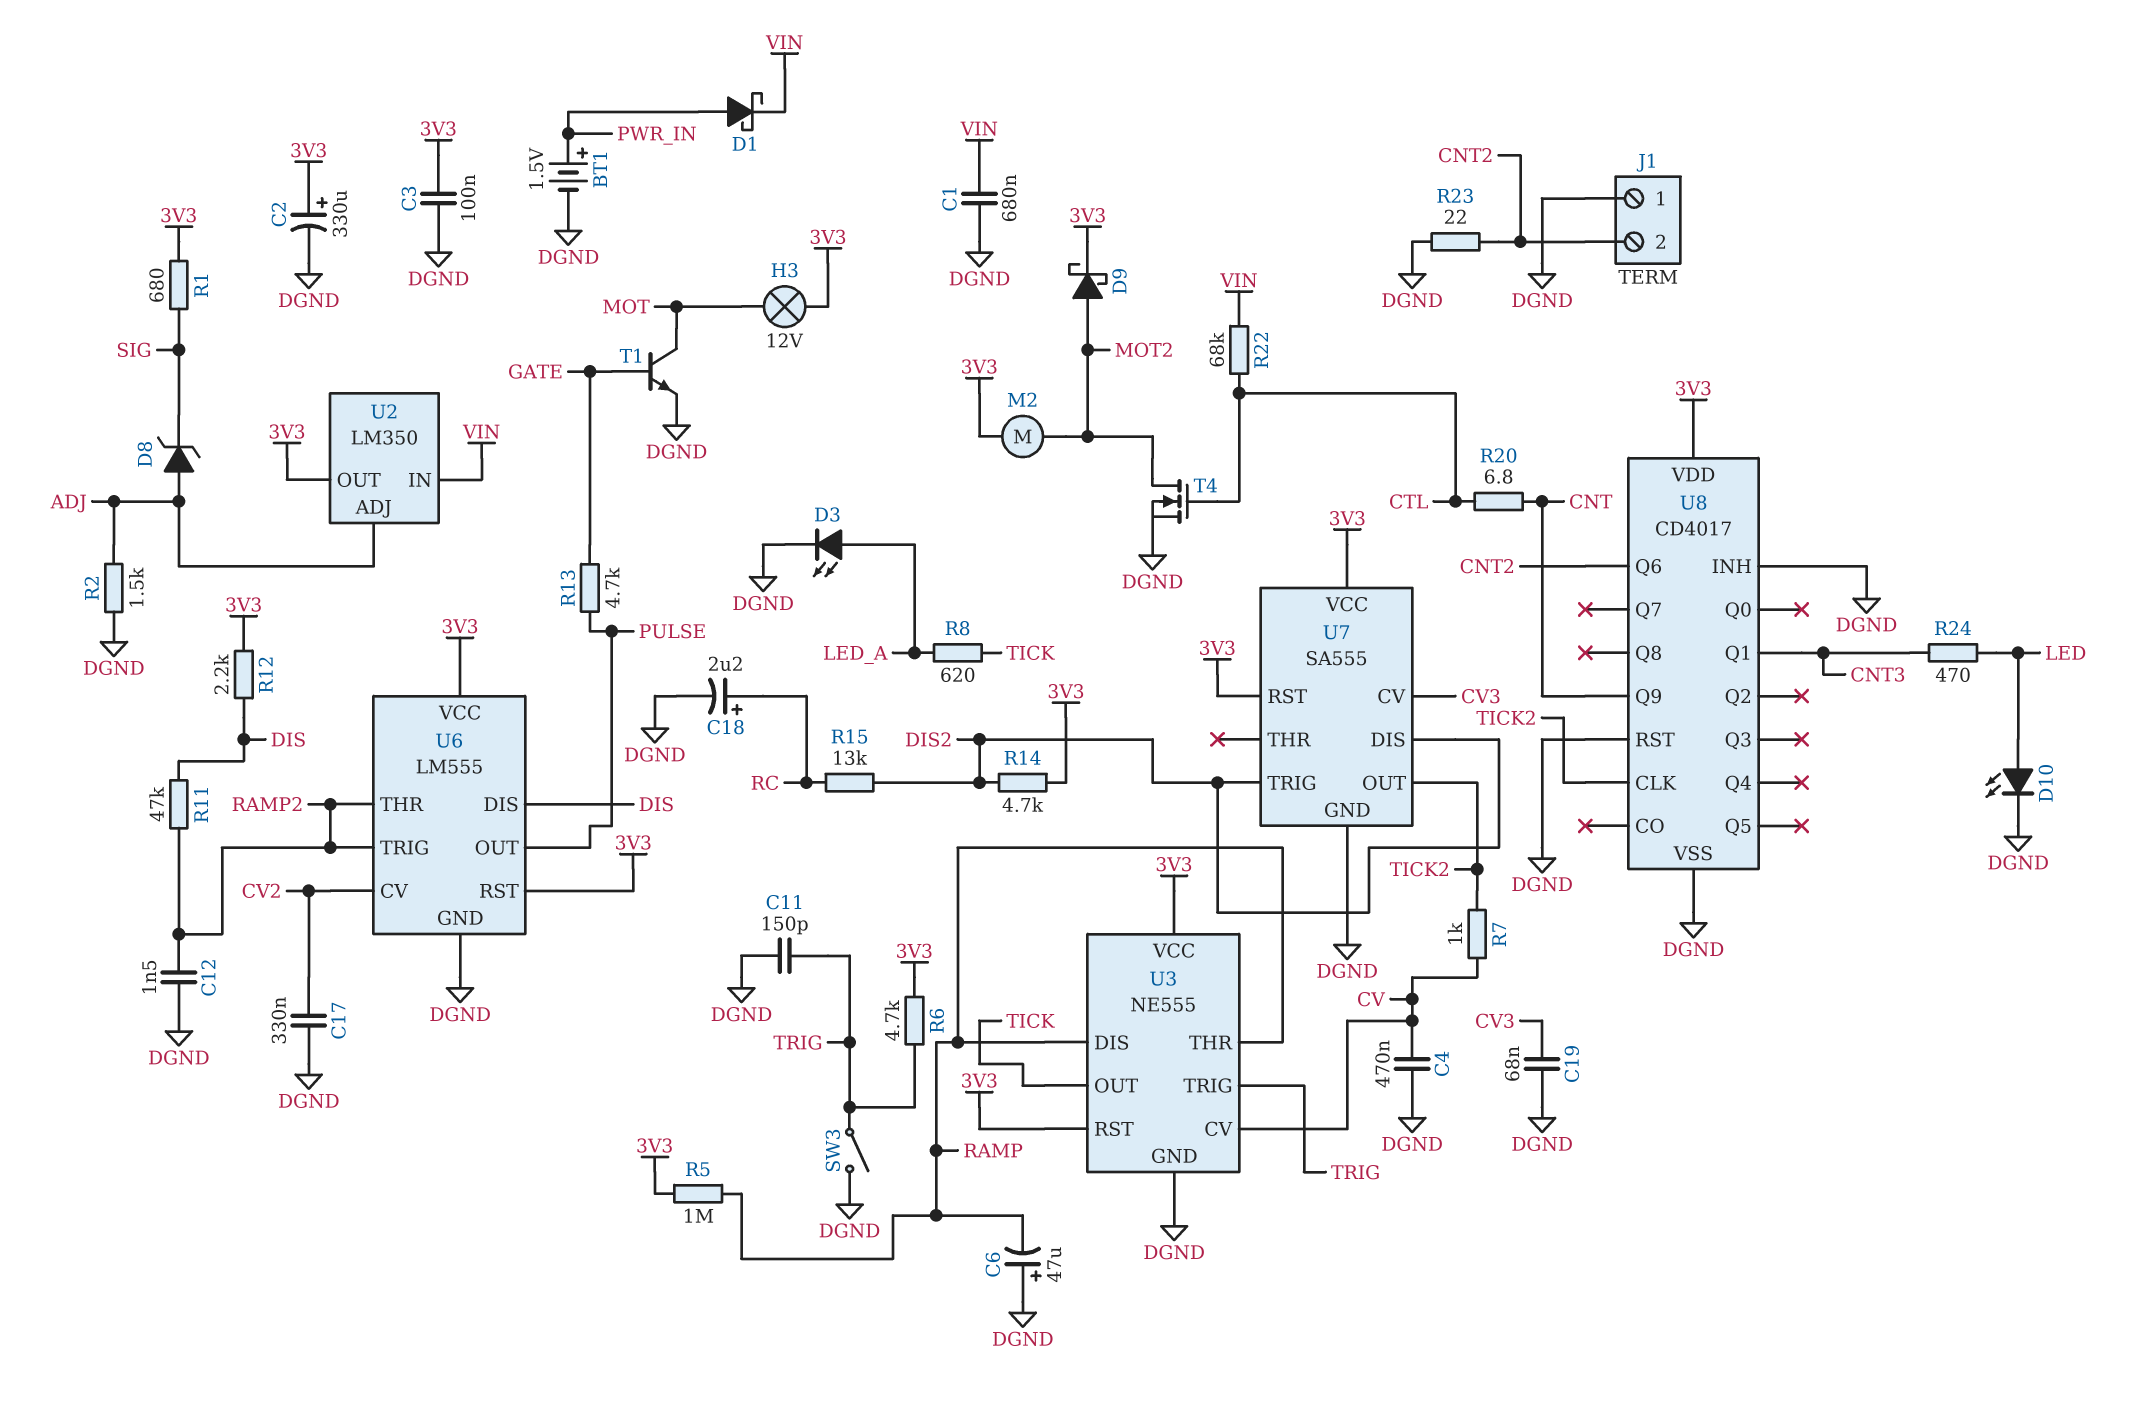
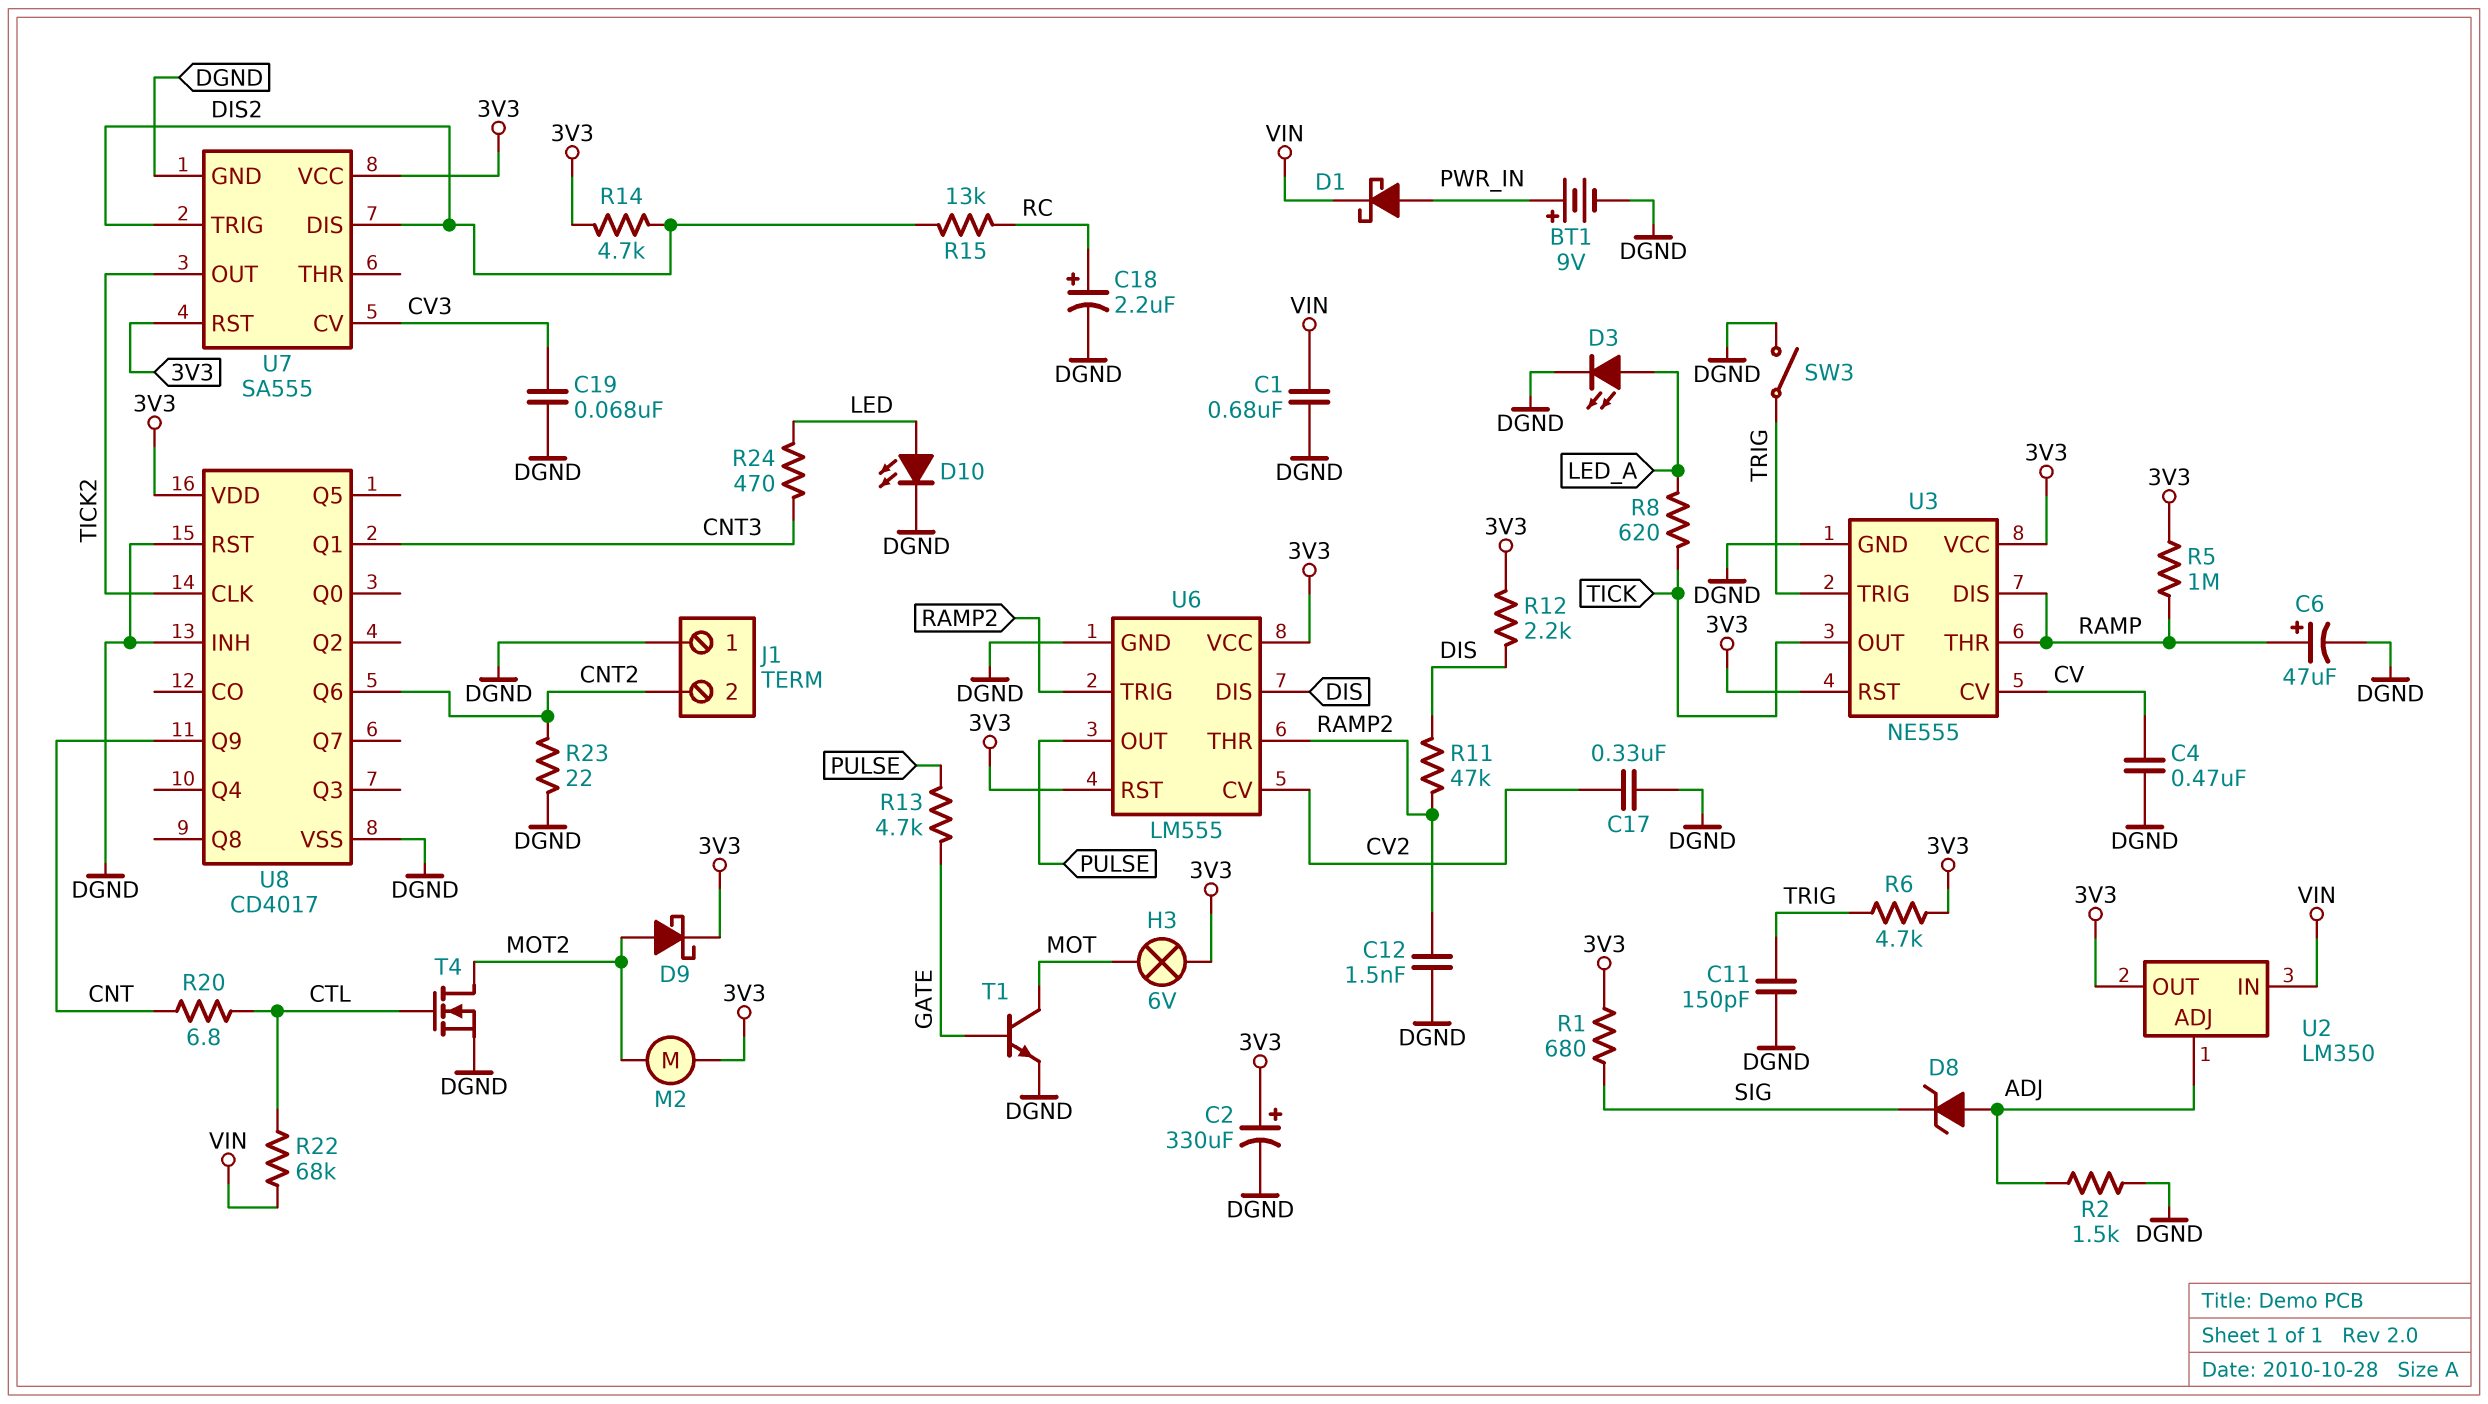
BT1: 1.5V (plus PWR_IN, minus DGND) -> 9V (plus PWR_IN, minus DGND)
C3: 100nF (3V3, DGND) -> none
C6: 47uF (plus DGND, minus RAMP) -> 47uF (plus RAMP, minus DGND)
H3: lamp 12V (3V3, MOT) -> lamp 6V (3V3, MOT)
R7: 1k (CV, TICK2) -> none

